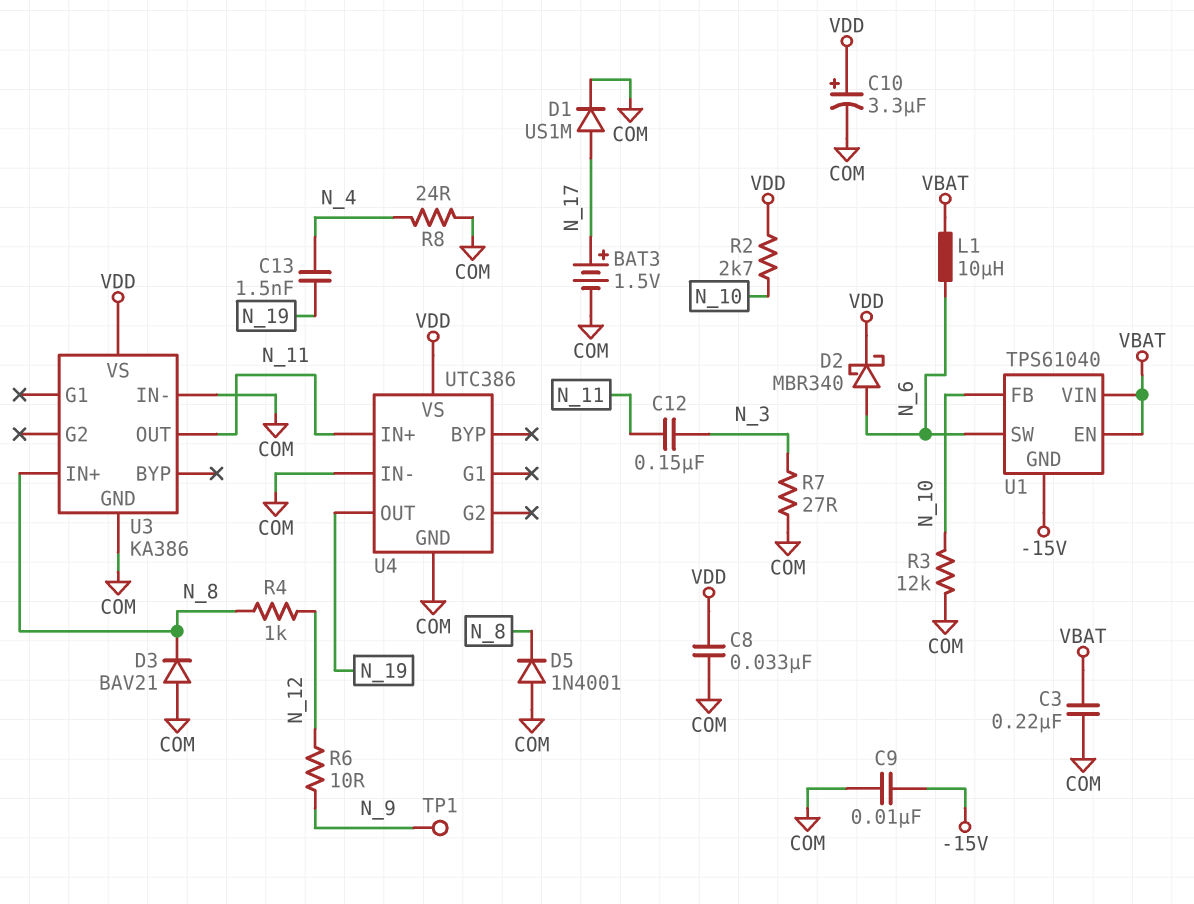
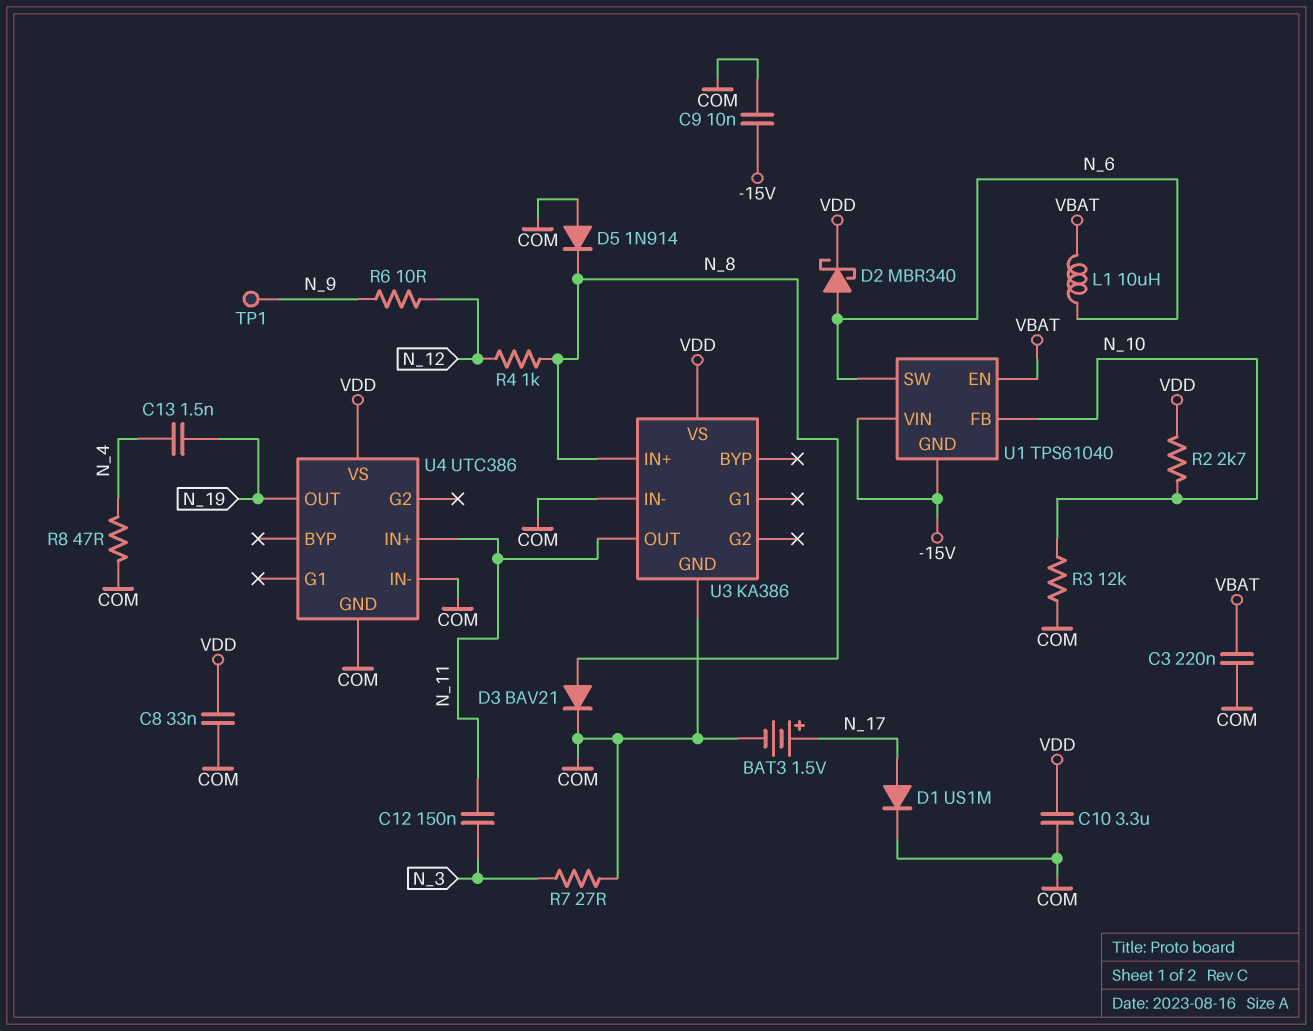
C10: 3.3uF (plus VDD, minus COM) -> 3.3uF (COM, VDD)
D3: diode BAV21 (A COM, K N_8) -> diode BAV21 (A N_8, K COM)
D5: diode 1N4001 (A COM, K N_8) -> diode 1N914 (A COM, K N_8)
R8: 24 (COM, N_4) -> 47 (COM, N_4)
U1 pin VIN: VBAT -> -15V

